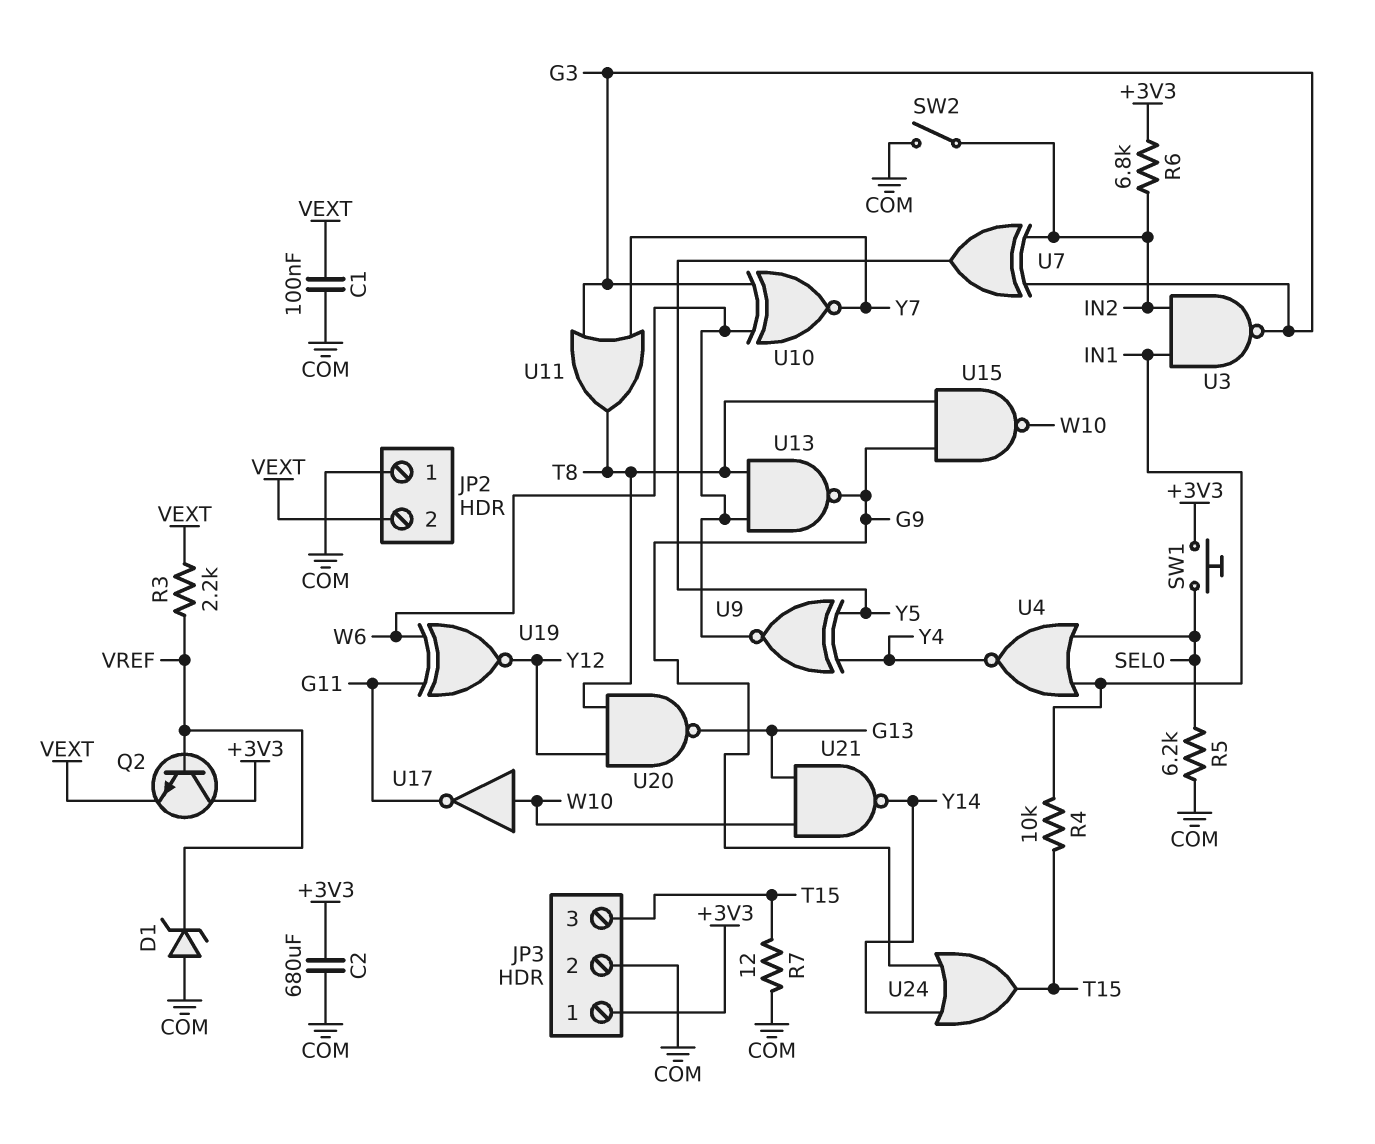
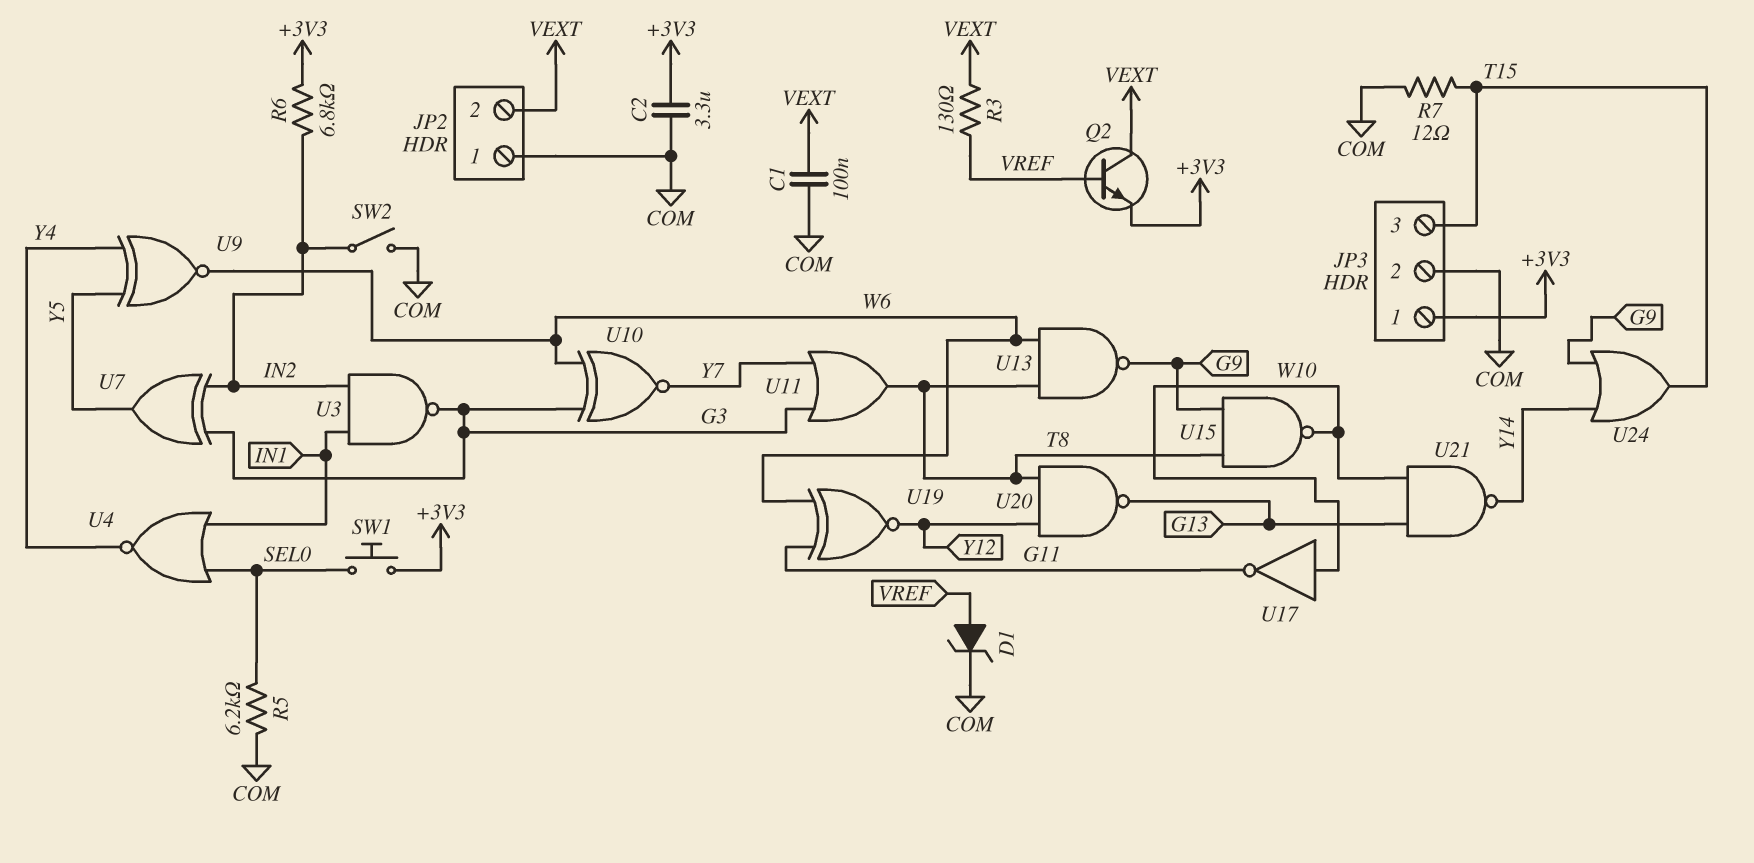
C2: 680uF (+3V3, COM) -> 3.3uF (+3V3, COM)
D1: zener (A COM, K VREF) -> zener (A VREF, K COM)
Q2: NPN (B VREF, C +3V3, E VEXT) -> NPN (B VREF, C VEXT, E +3V3)
R3: 2.2k (VEXT, VREF) -> 130 (VEXT, VREF)
R4: 10k (IN1, T15) -> none

